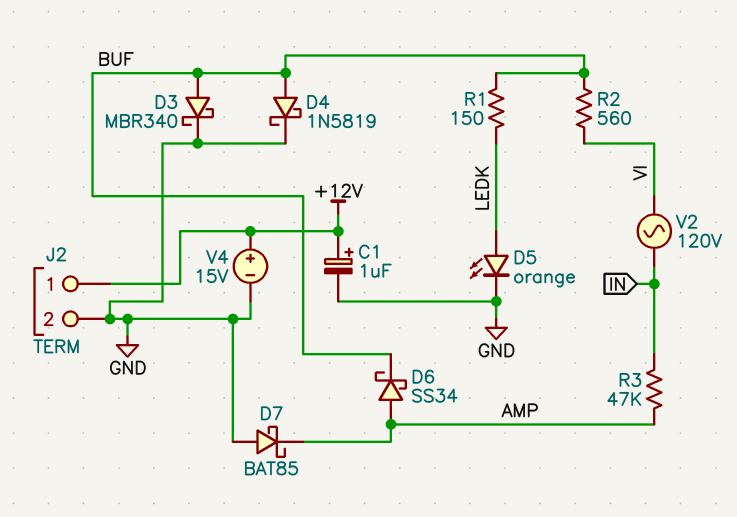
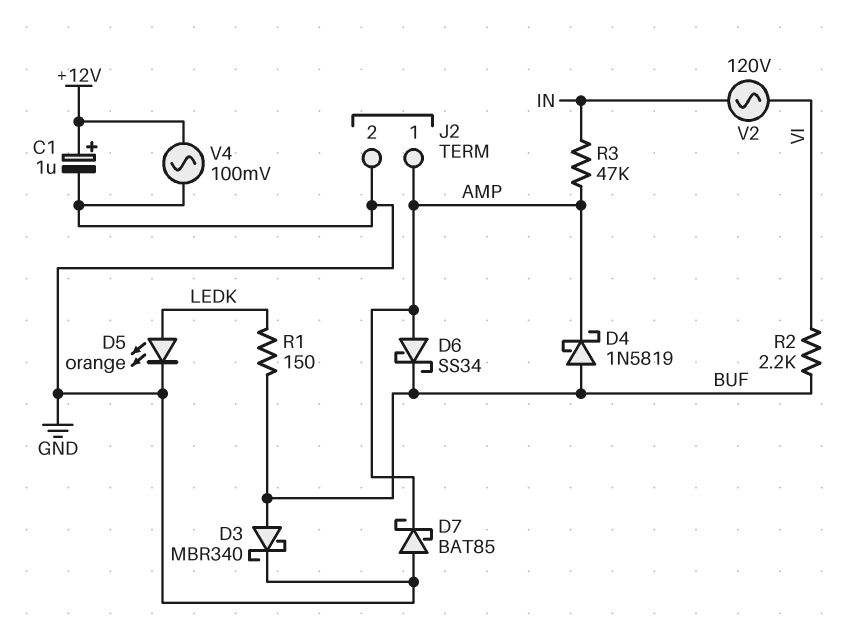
D4: schottky 1N5819 (A BUF, K GND) -> schottky 1N5819 (A BUF, K AMP)
J2 pin 1: +12V -> AMP
R2: 560 (BUF, VI) -> 2.2k (BUF, VI)
V4: 15V (plus +12V, minus GND) -> AC 100mV (+12V, GND)

